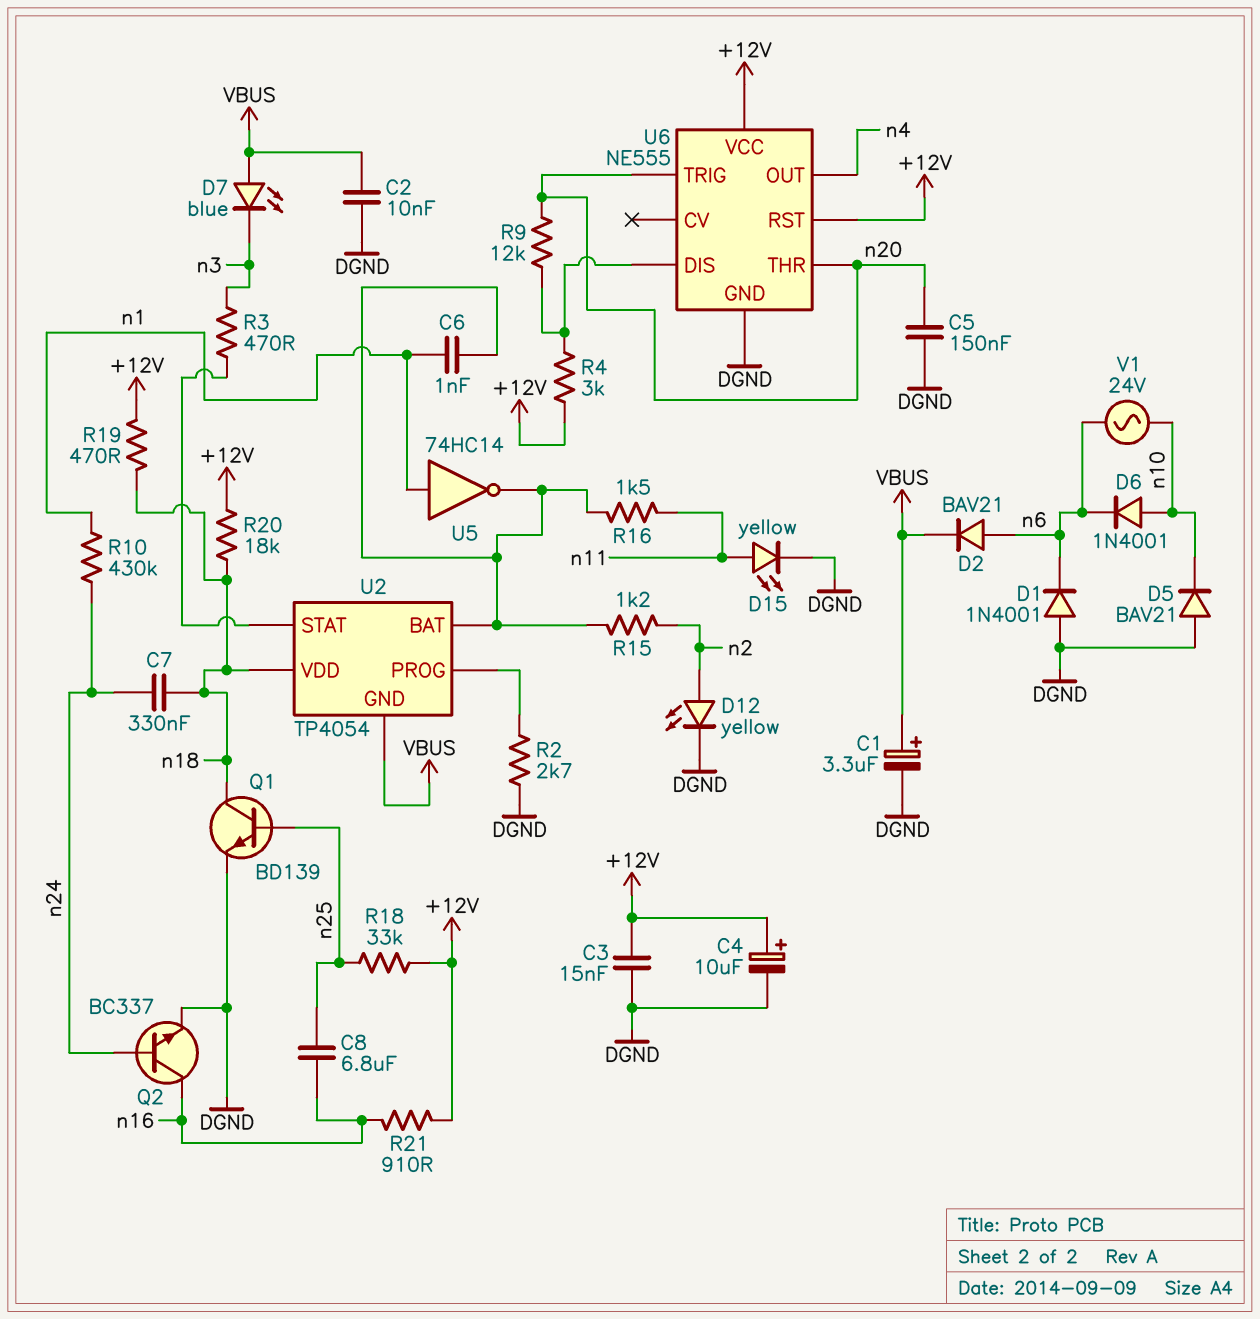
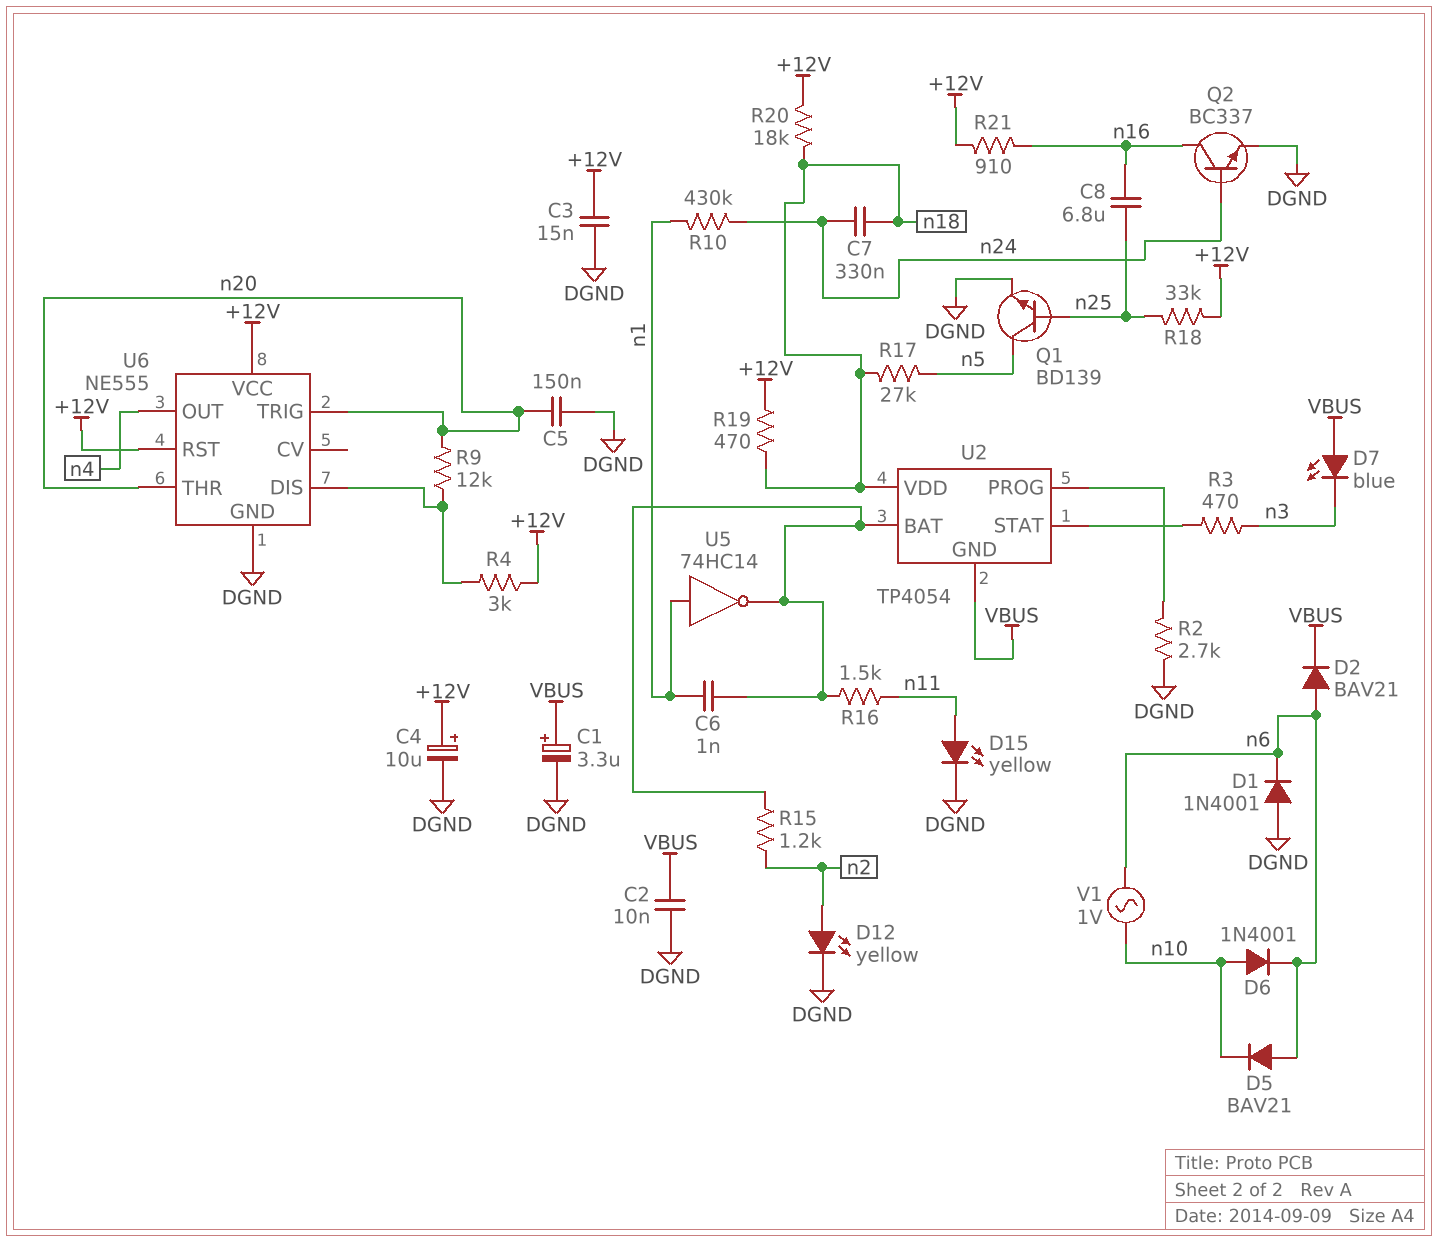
D5: diode BAV21 (A DGND, K n10) -> diode BAV21 (A n6, K n10)
Q1: NPN BD139 (B n25, C n18, E DGND) -> NPN BD139 (B n25, C n5, E DGND)
R17: none -> 27k (n5, n18)
V1: AC 24V (n6, n10) -> AC 1V (n6, n10)

